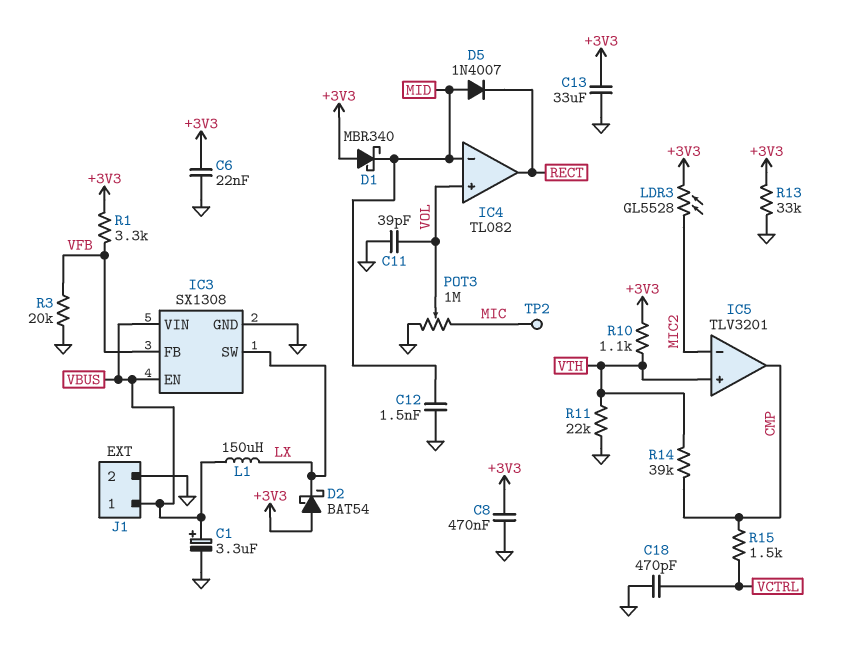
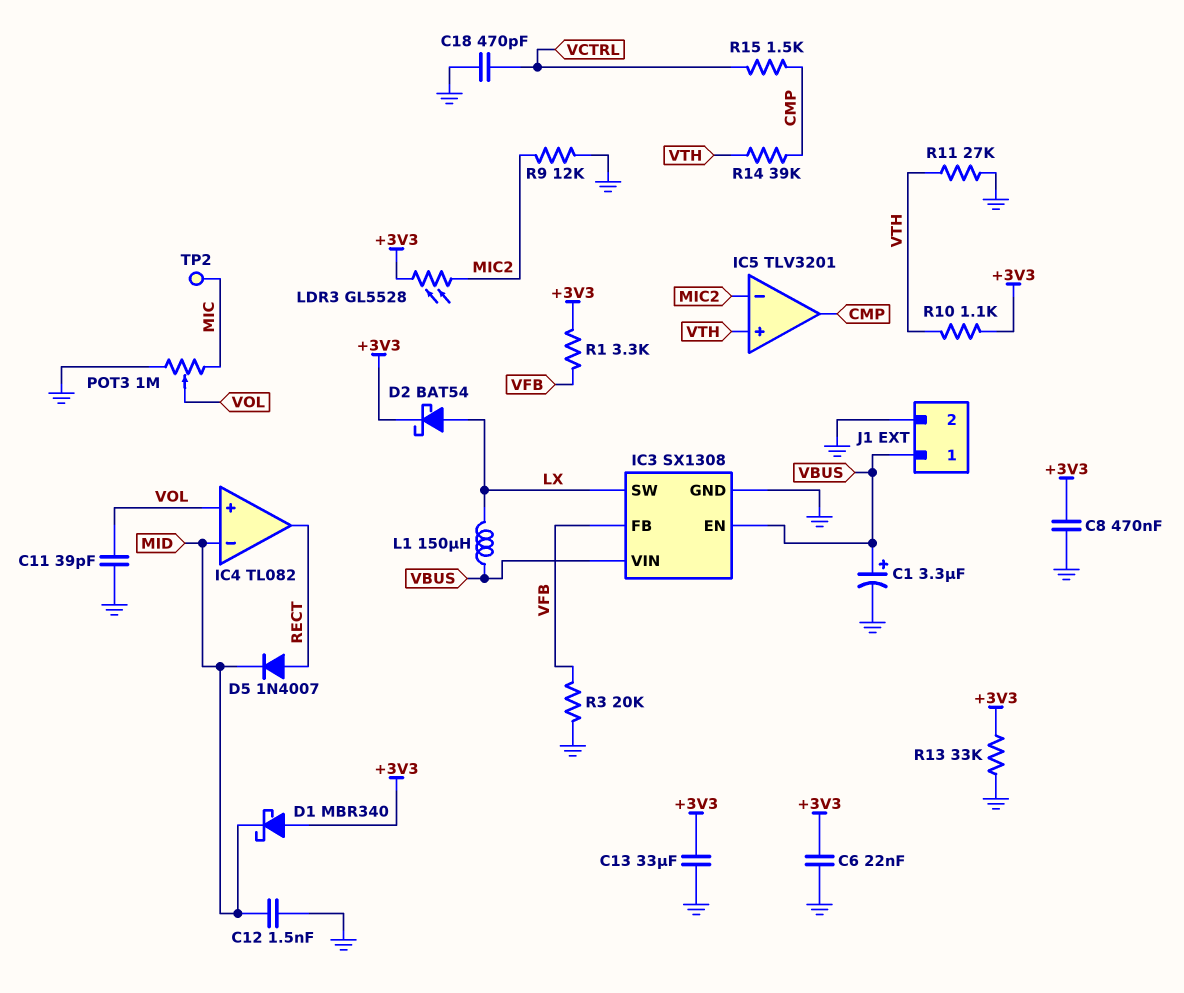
D2: schottky BAT54 (A +3V3, K LX) -> schottky BAT54 (A LX, K +3V3)
D5: diode 1N4007 (A MID, K RECT) -> diode 1N4007 (A RECT, K MID)
R9: none -> 12k (GND, MIC2)
R11: 22k (GND, VTH) -> 27k (GND, VTH)

